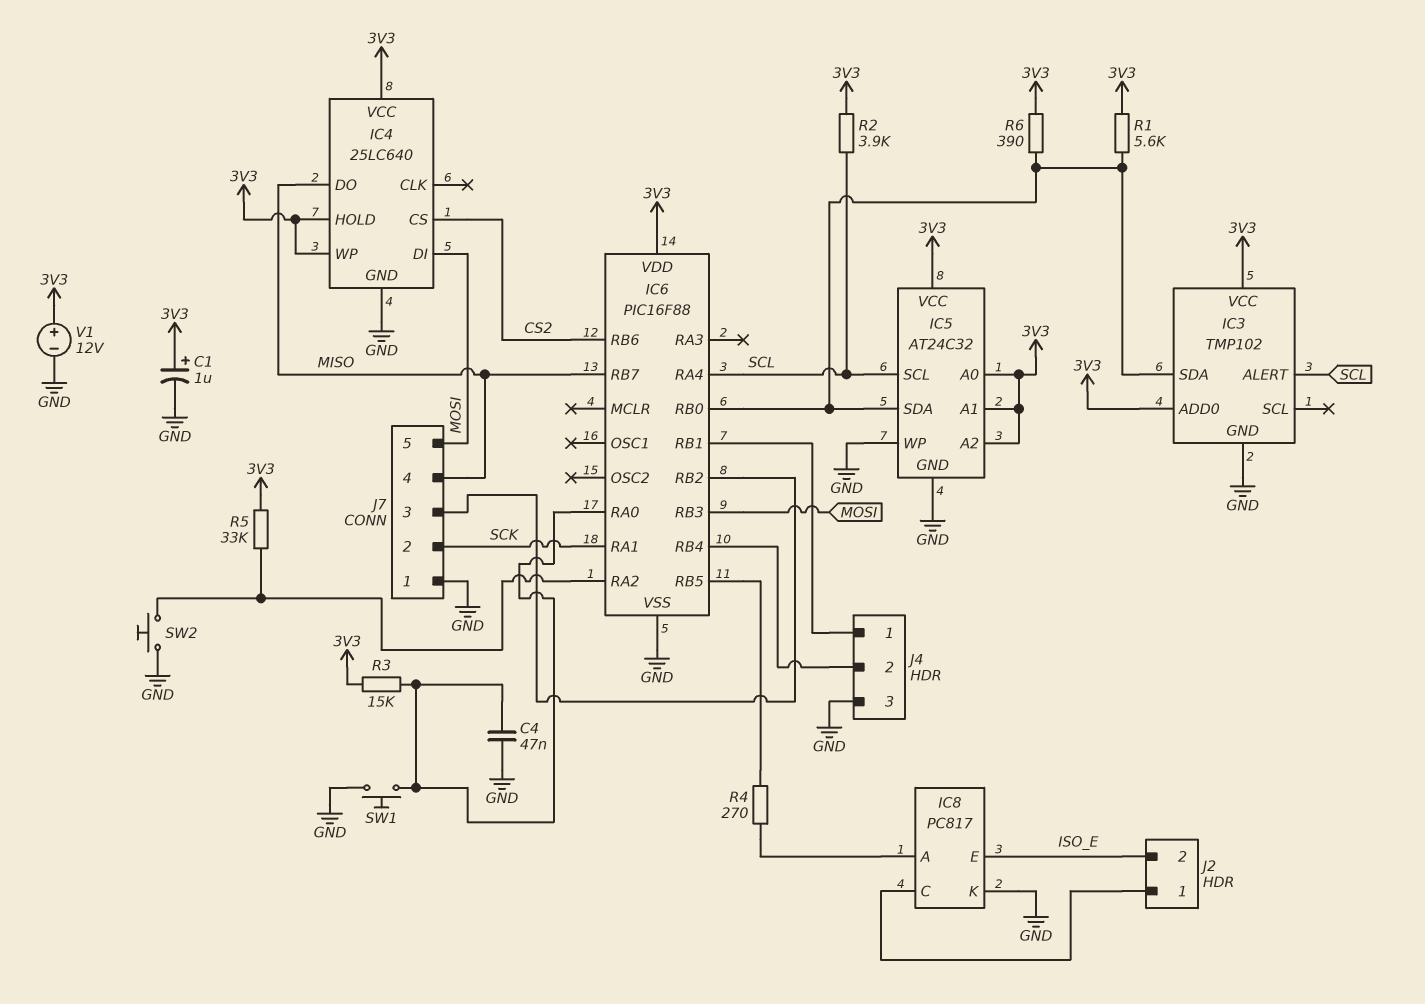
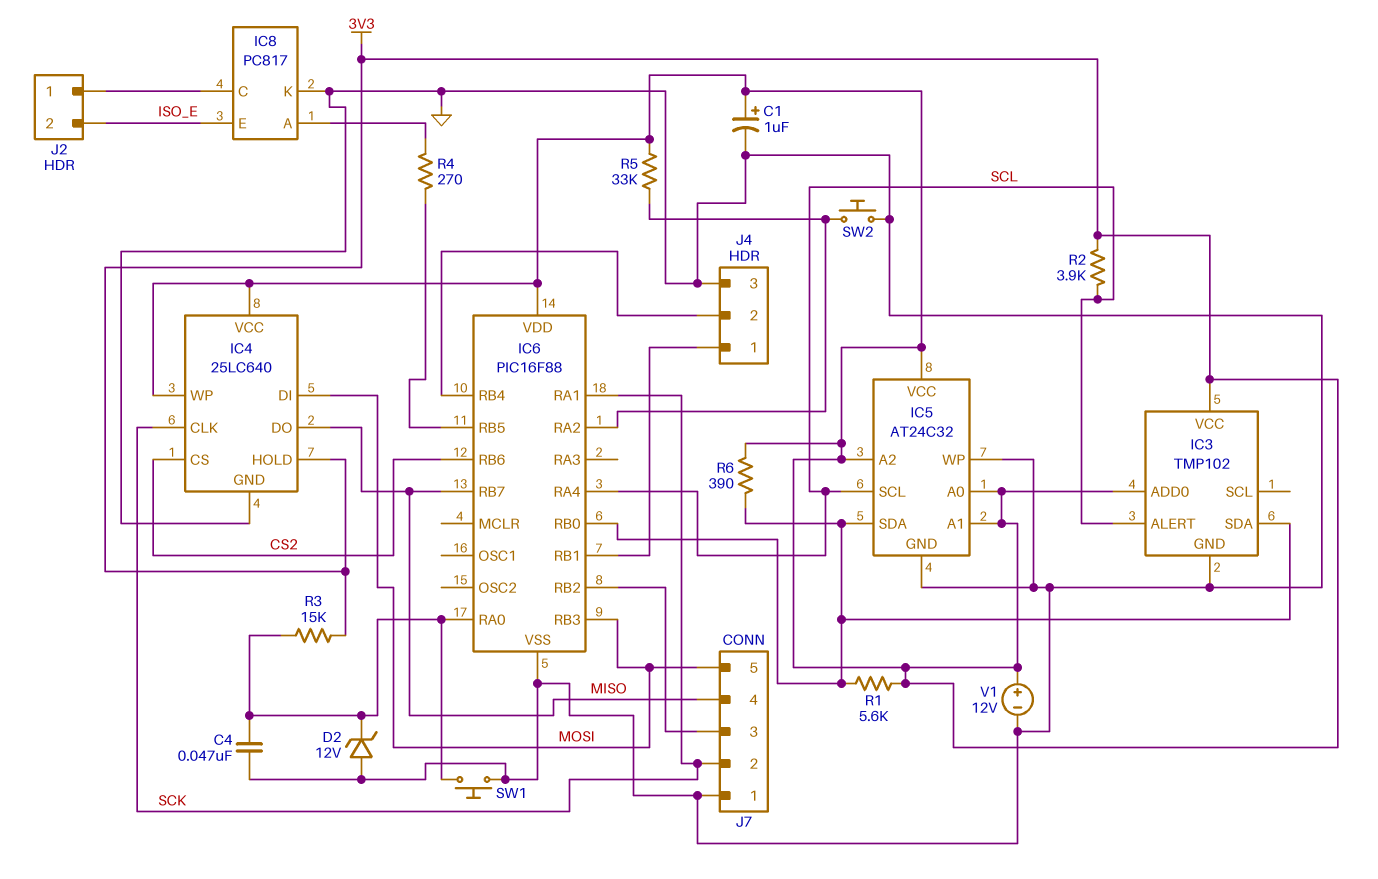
D2: none -> zener 12V (A GND, K IC6/RA0)
IC4 pin CLK: none -> SCK

